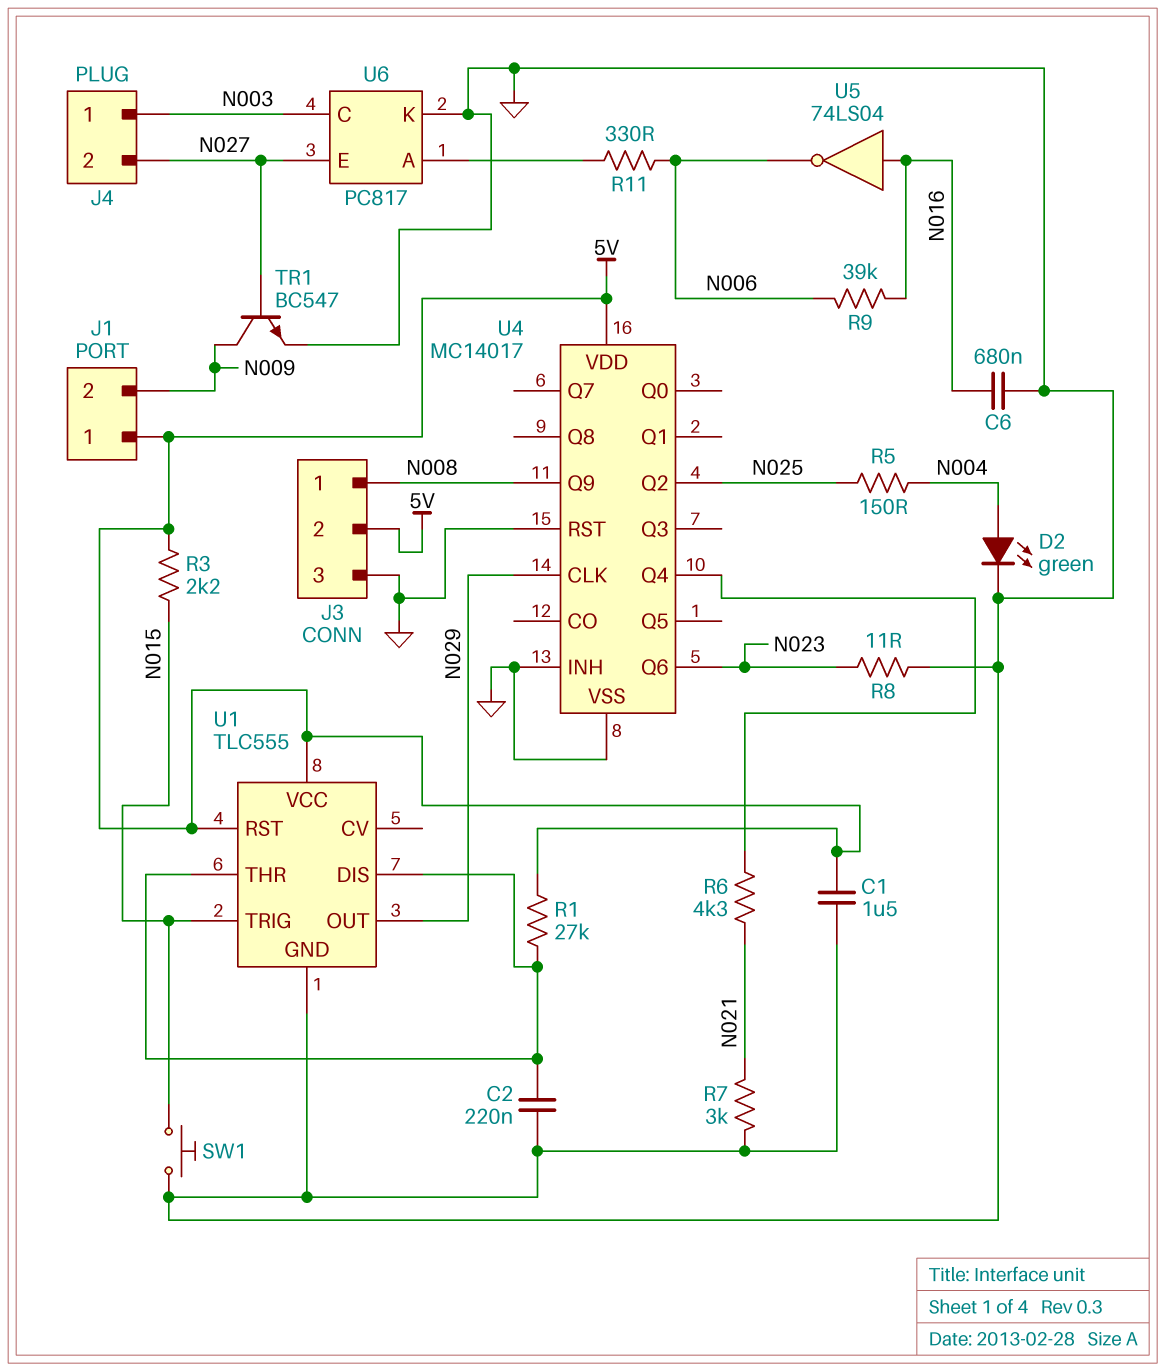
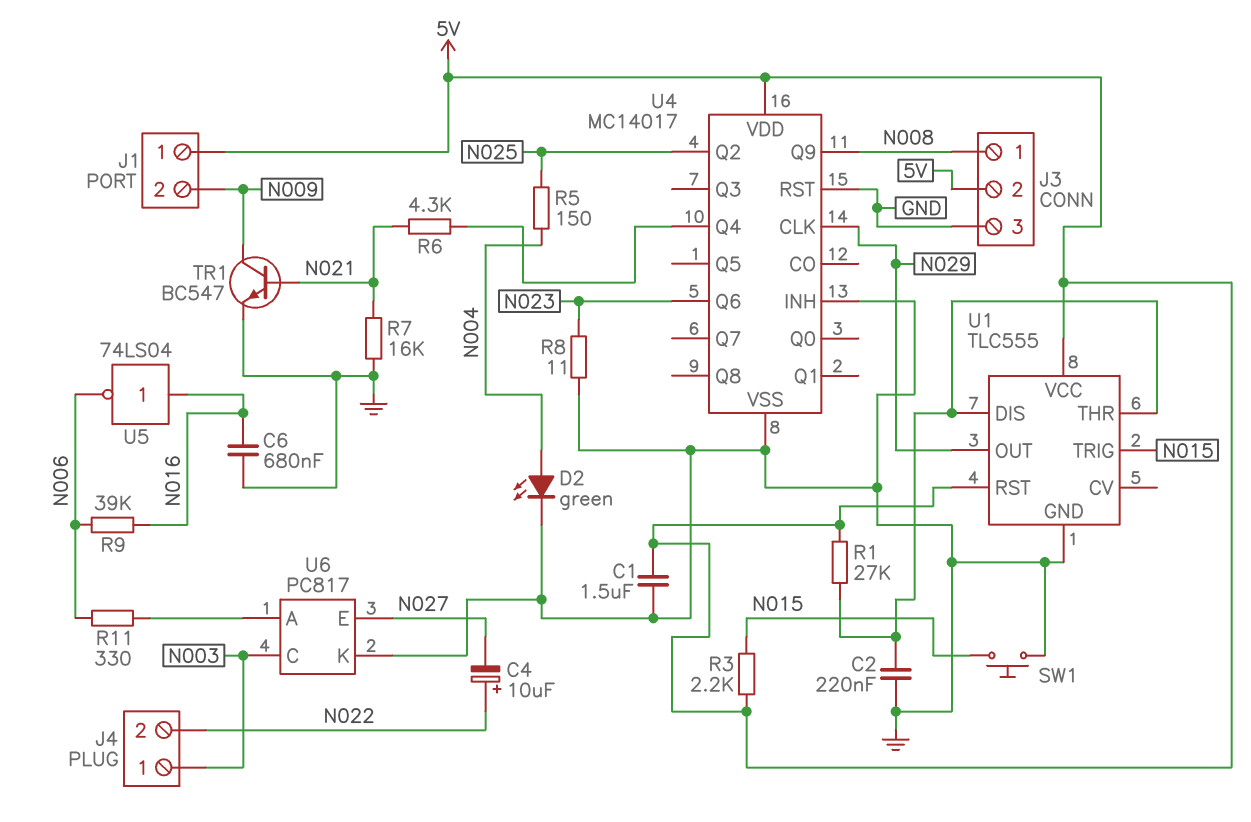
C4: none -> 10uF (plus N022, minus N027)
J4 pin 2: N027 -> N022
R7: 3k (GND, N021) -> 16k (GND, N021)
TR1: NPN BC547 (B N027, C N009, E GND) -> NPN BC547 (B N021, C N009, E GND)

